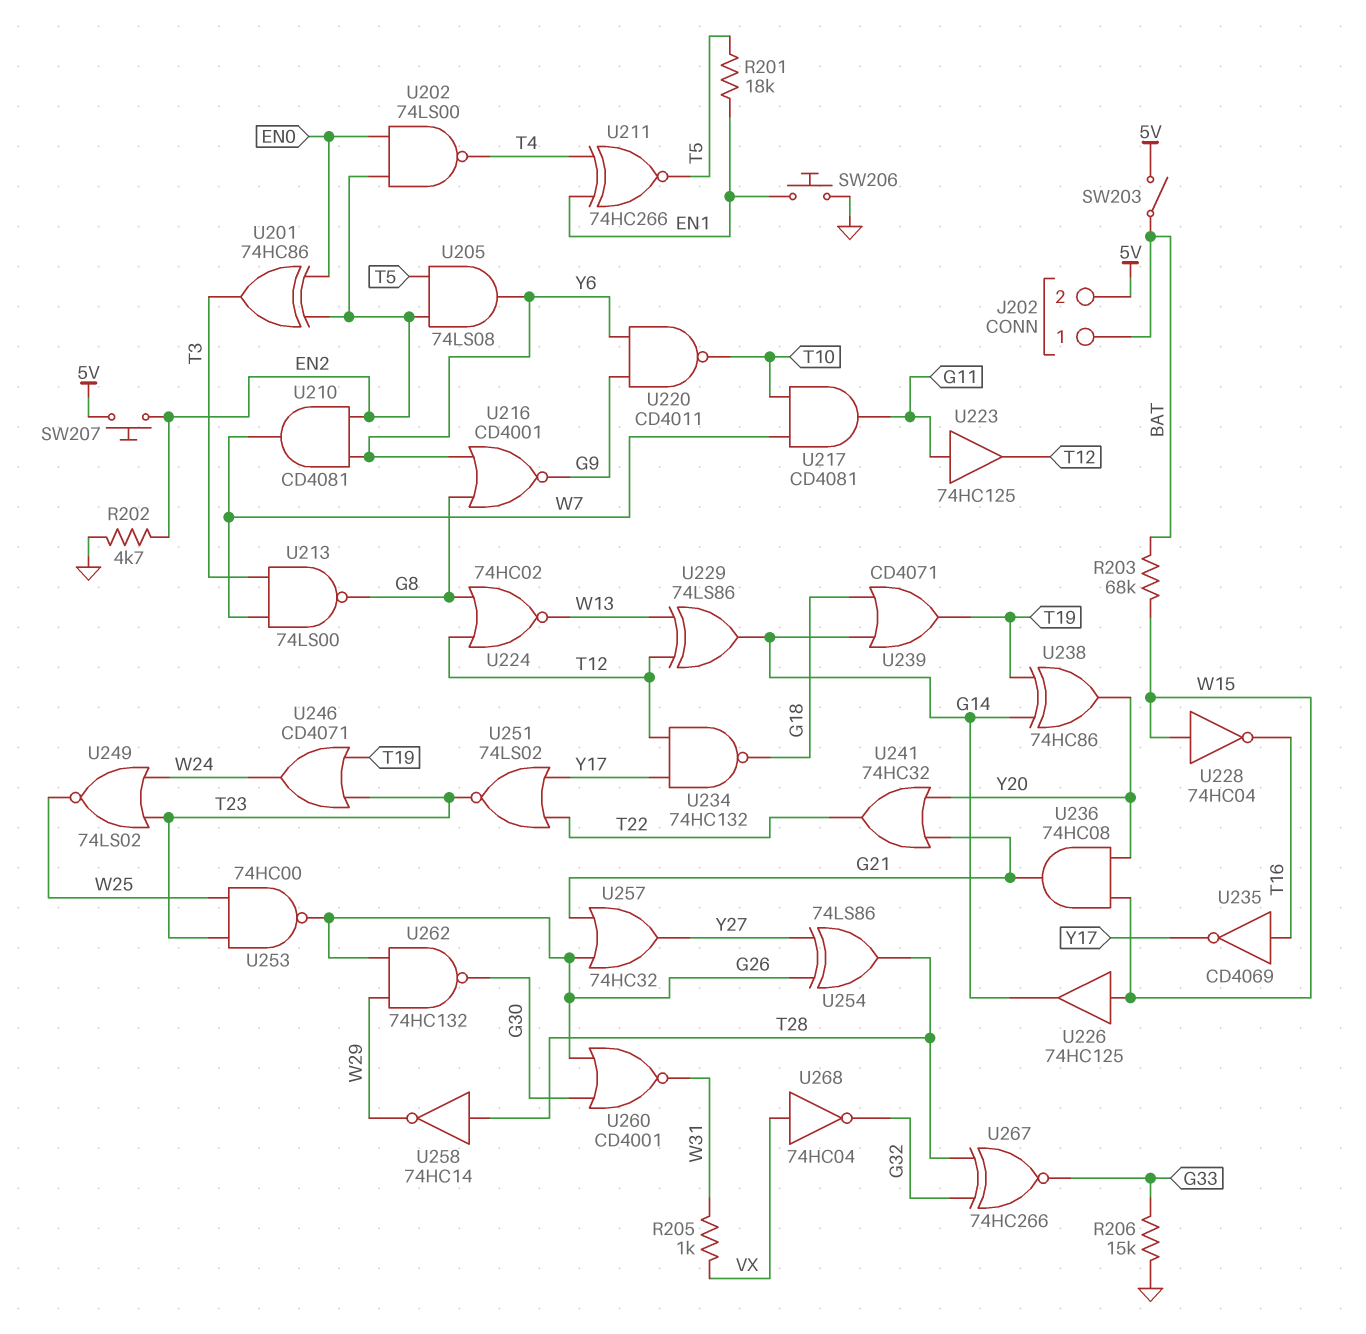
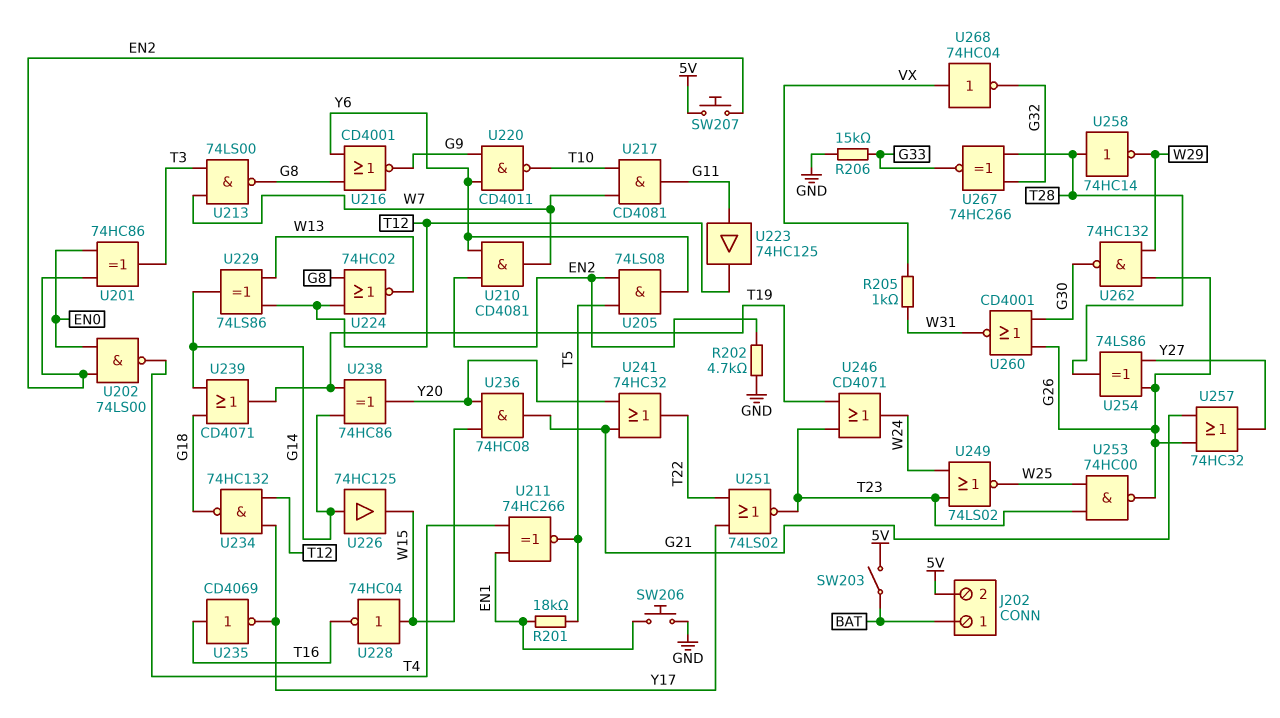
R203: 68k (BAT, W15) -> none
U226: buffer 74HC125 (in W15, out G14) -> buffer 74HC125 (in G14, out W15)

